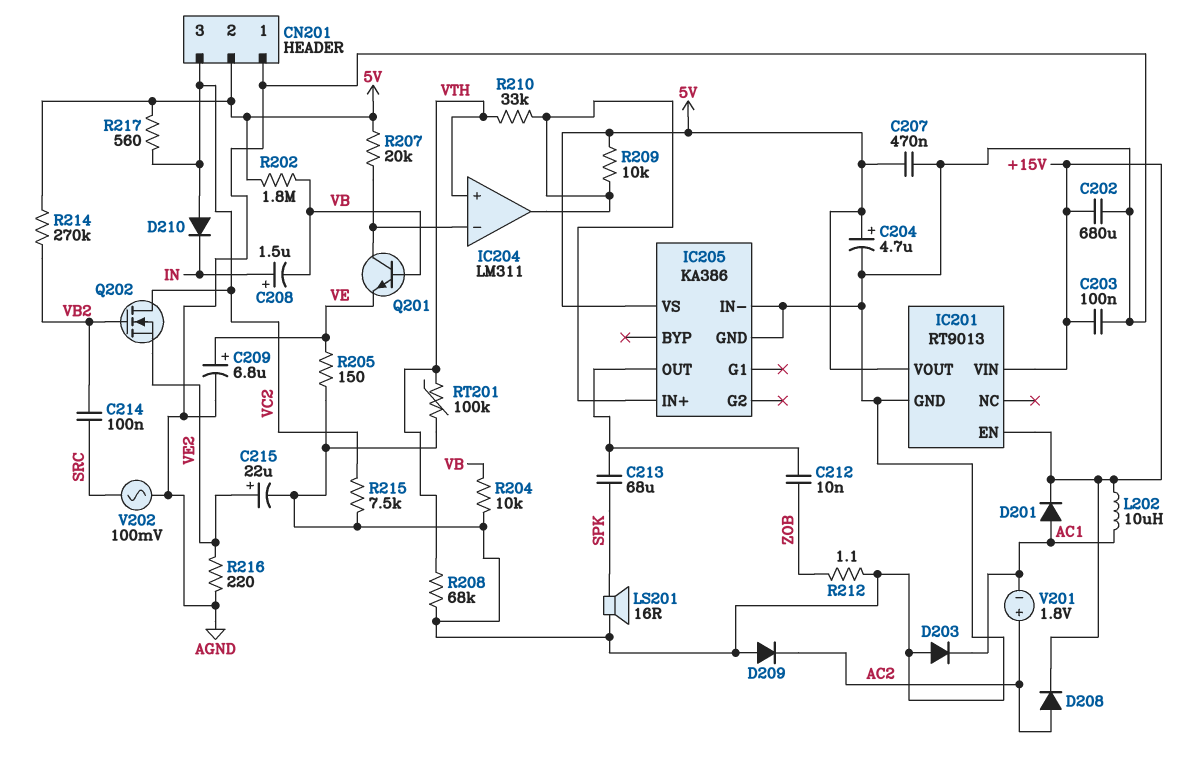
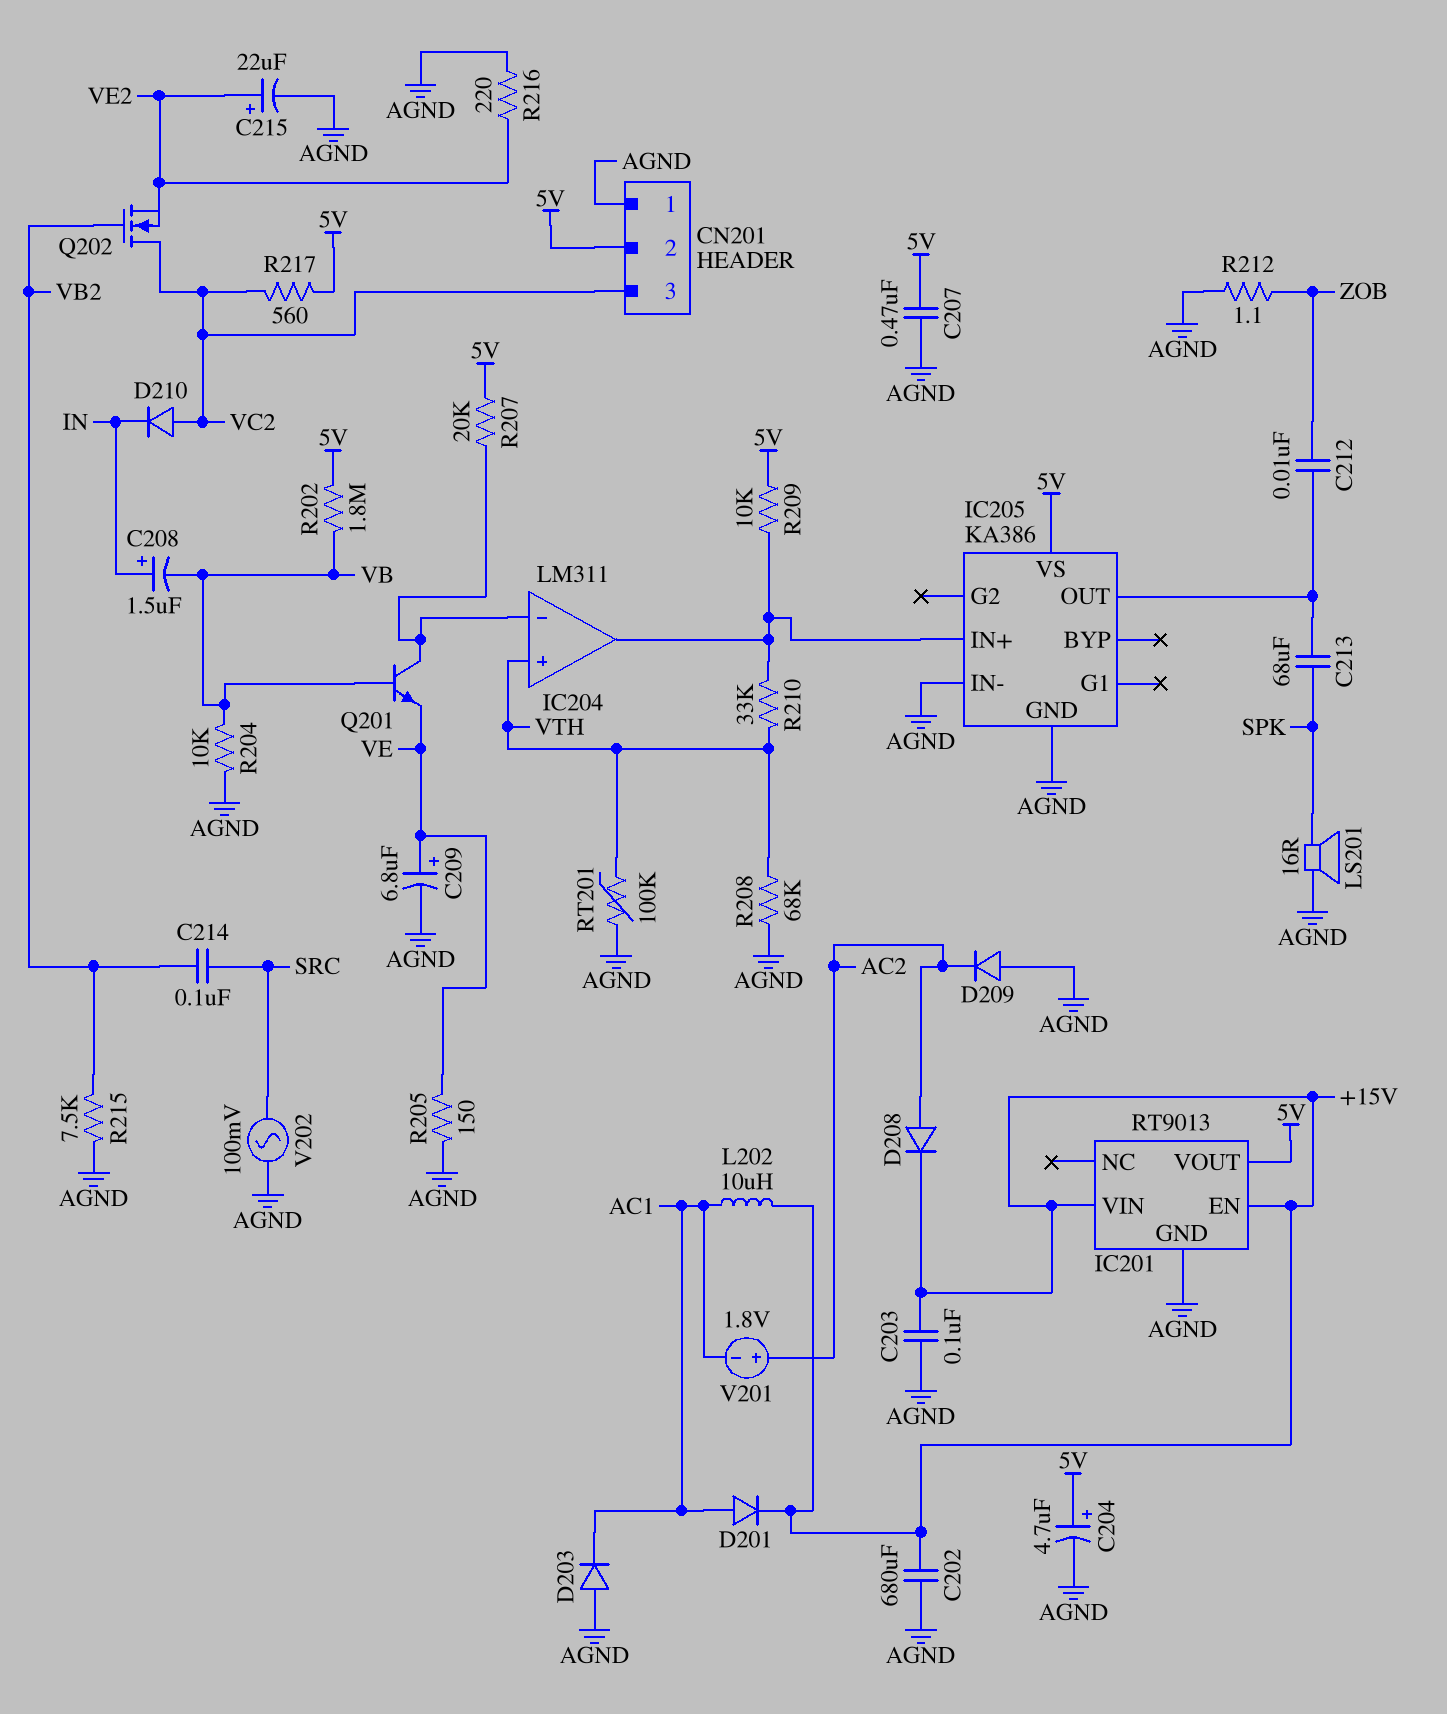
R214: 270k (5V, VB2) -> none
R215: 7.5k (AGND, VC2) -> 7.5k (AGND, VB2)

